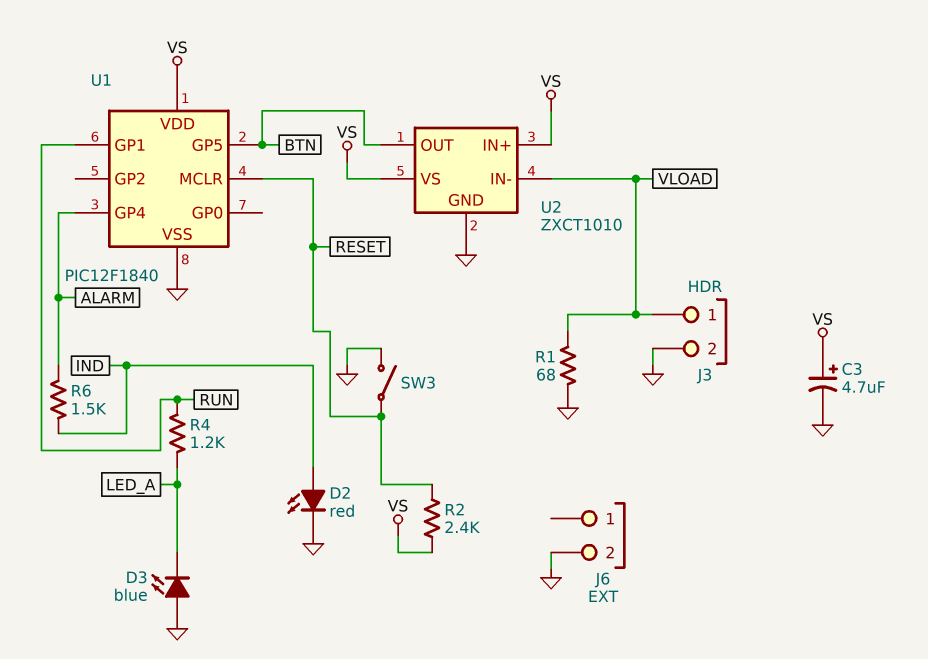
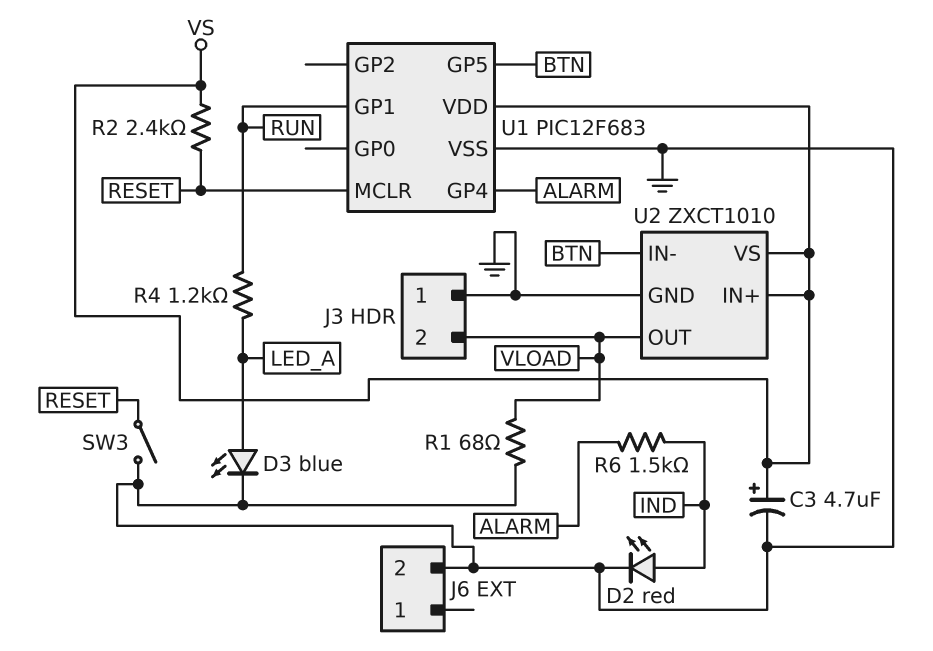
D3: LED blue (A GND, K LED_A) -> LED blue (A LED_A, K GND)
J3 pin 1: VLOAD -> GND
J3 pin 2: GND -> VLOAD
U1: PIC12F1840 -> PIC12F683
U2 pin IN-: VLOAD -> BTN
U2 pin OUT: BTN -> VLOAD

